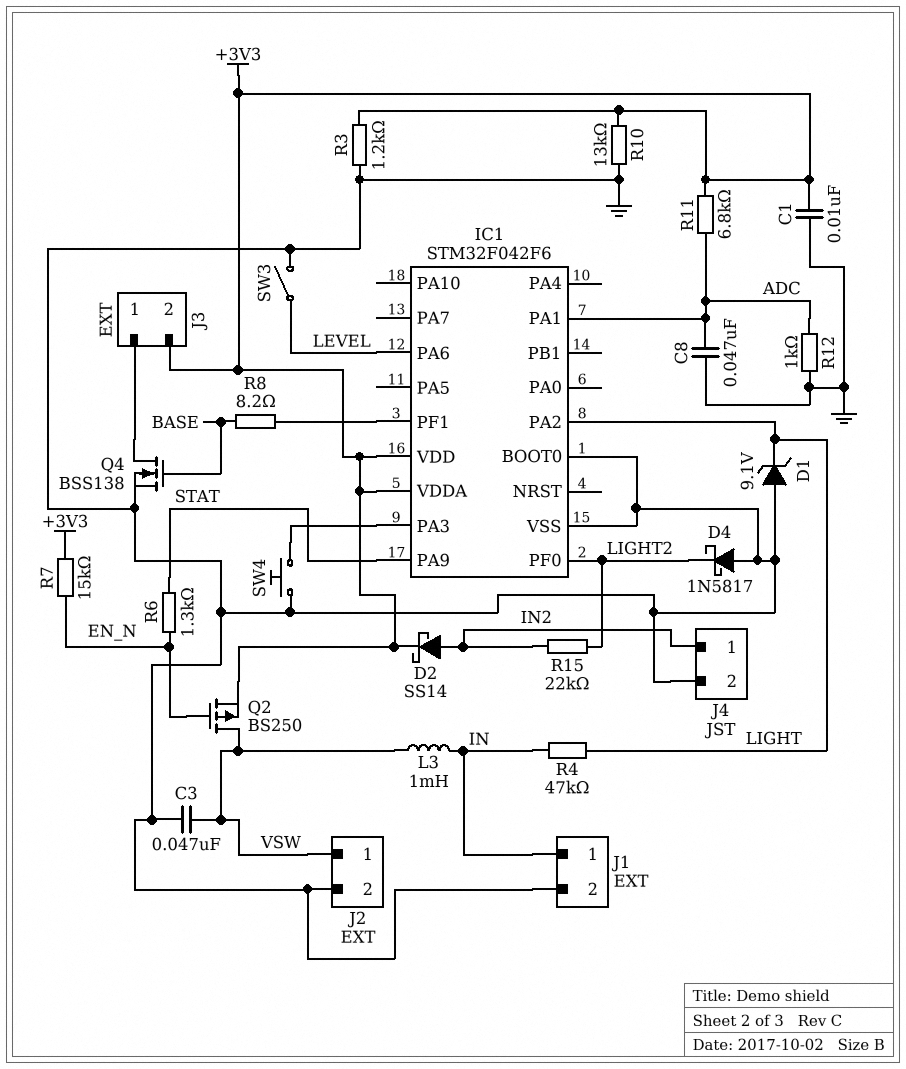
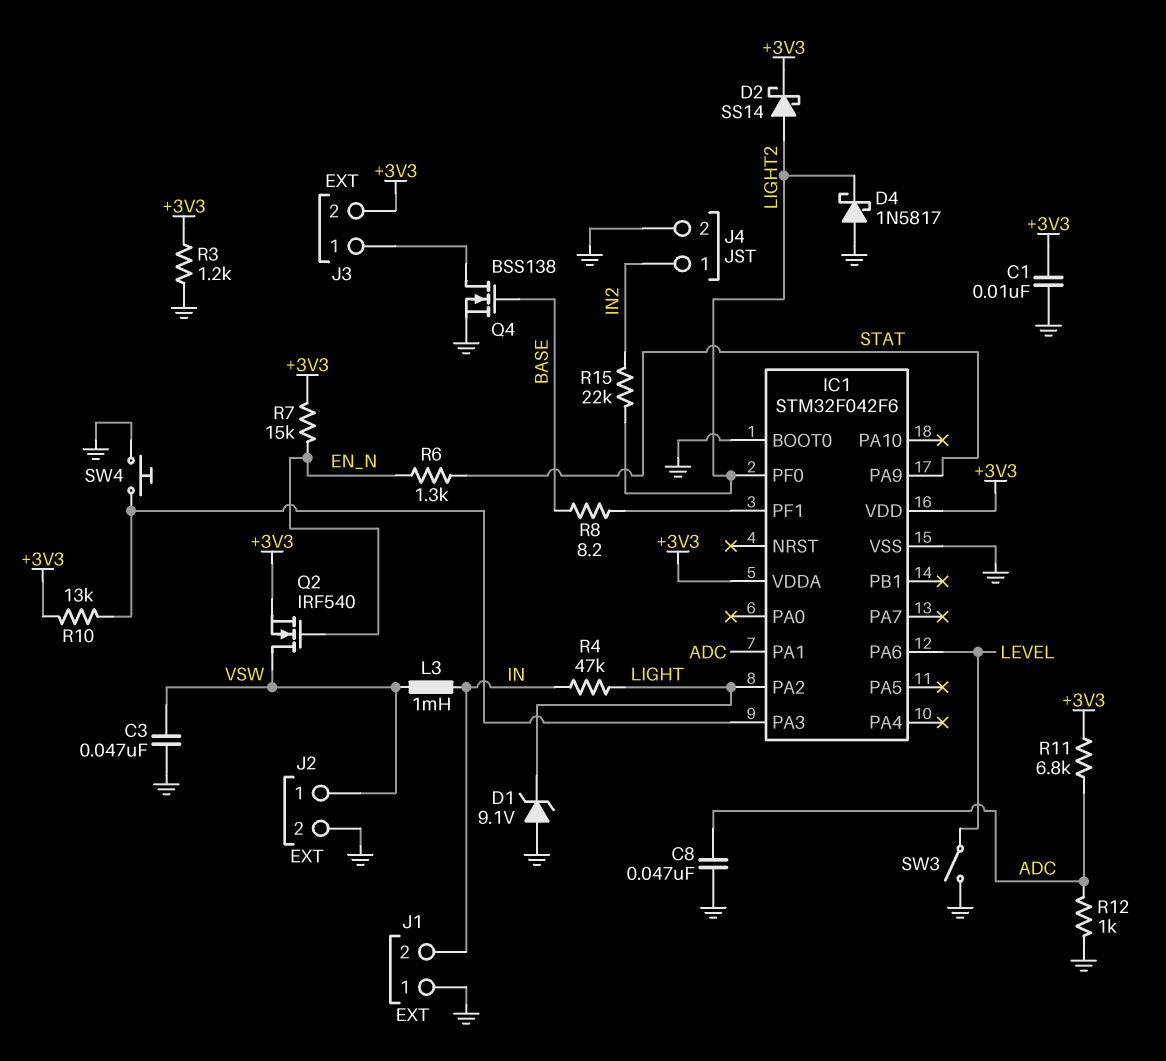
D2: schottky SS14 (A IN2, K +3V3) -> schottky SS14 (A LIGHT2, K +3V3)
J1 pin 1: IN -> GND
J1 pin 2: GND -> IN
Q2: PMOS BS250 (G EN_N, D VSW, S +3V3) -> NMOS IRF540 (G EN_N, D VSW, S +3V3)
R10: 13k (+3V3, GND) -> 13k (+3V3, IC1/PA3)

